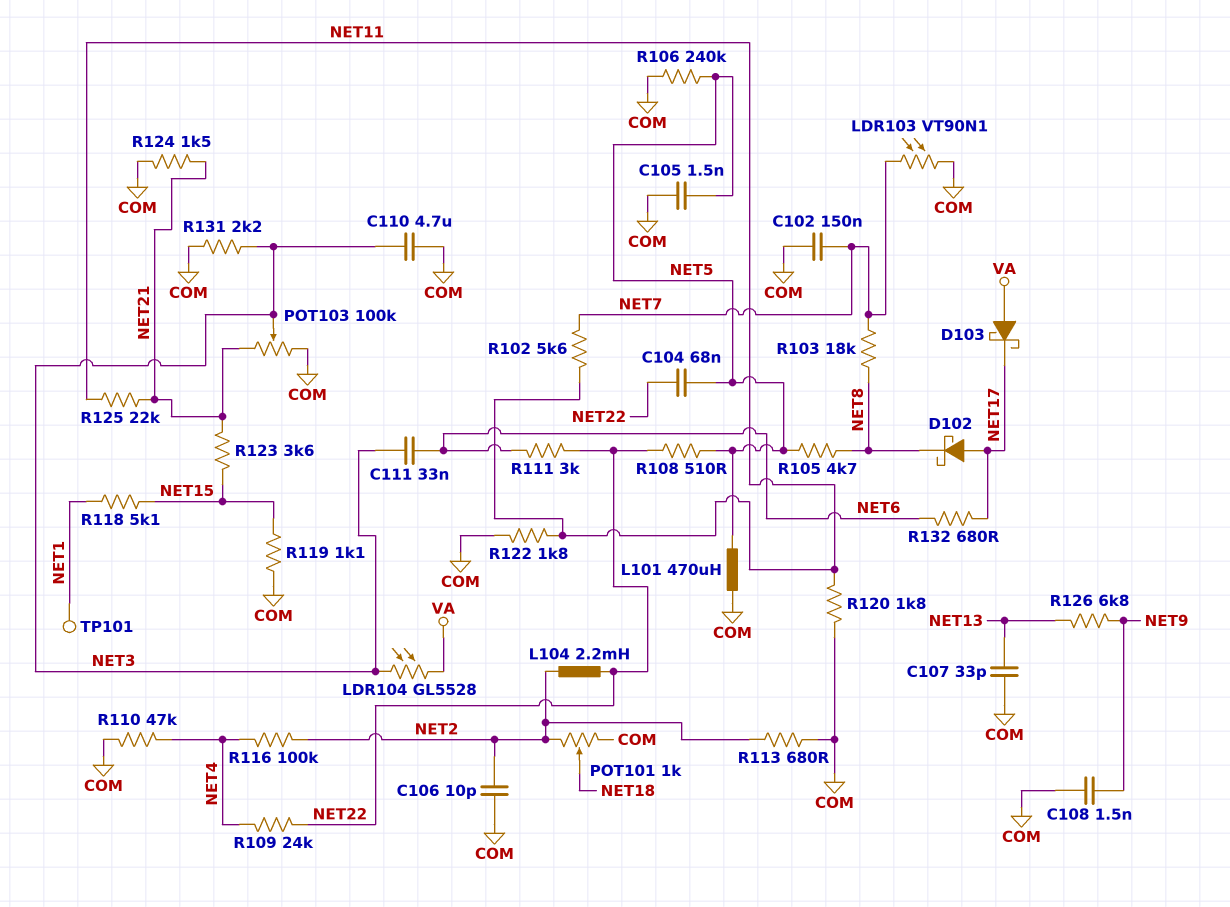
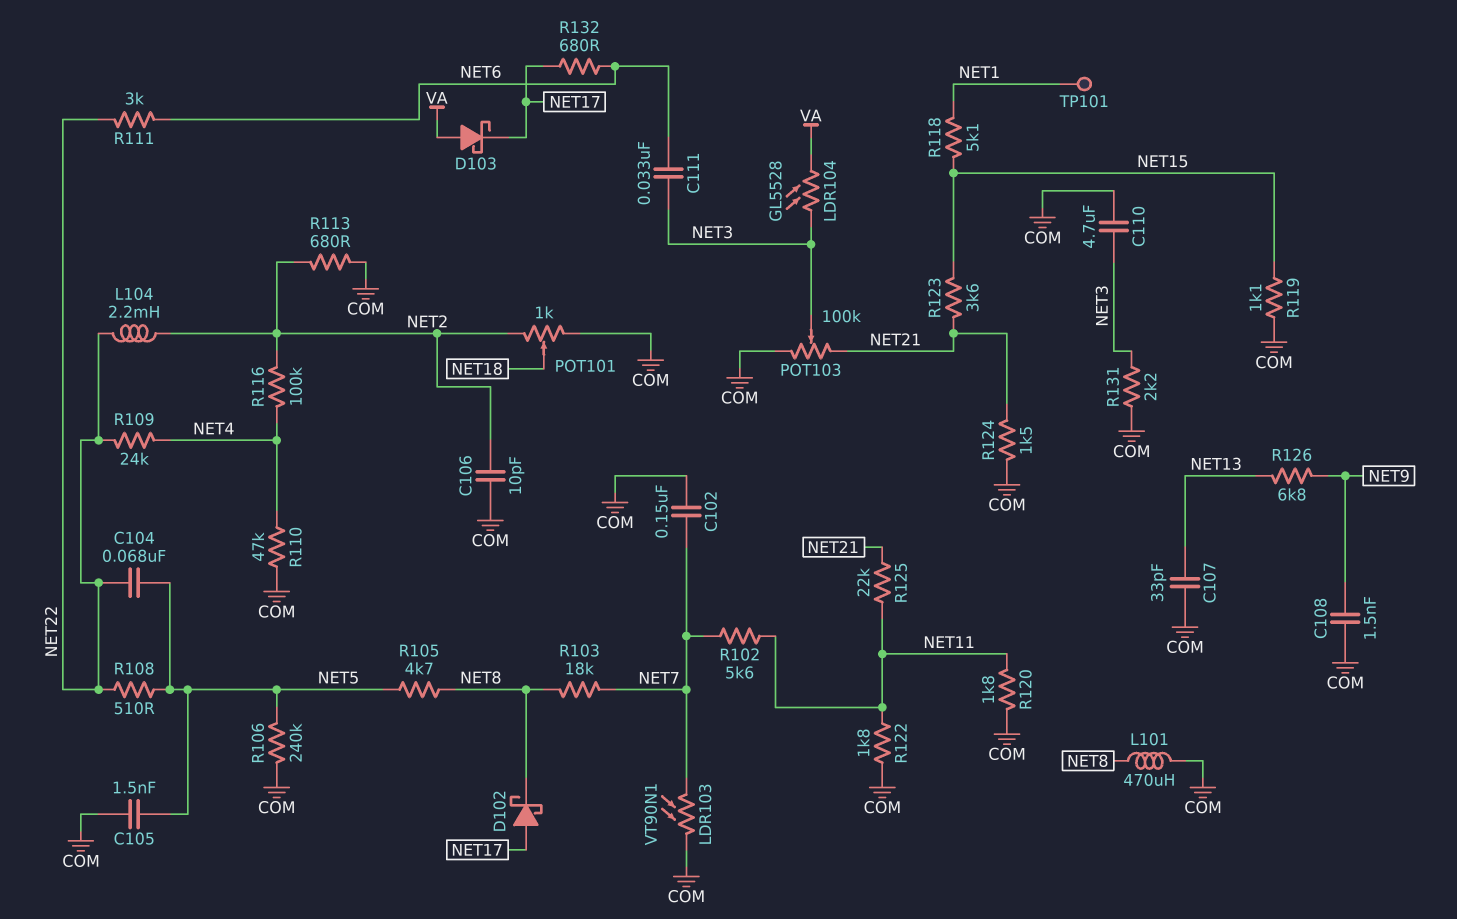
L101: 470uH (COM, NET5) -> 470uH (COM, NET8)

